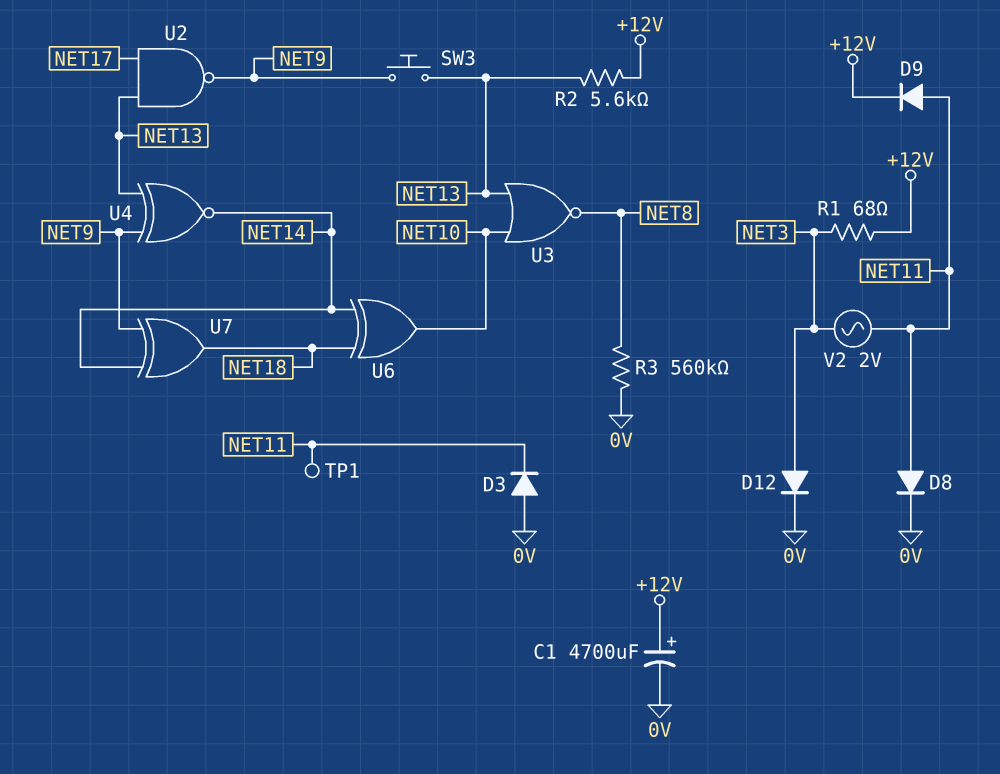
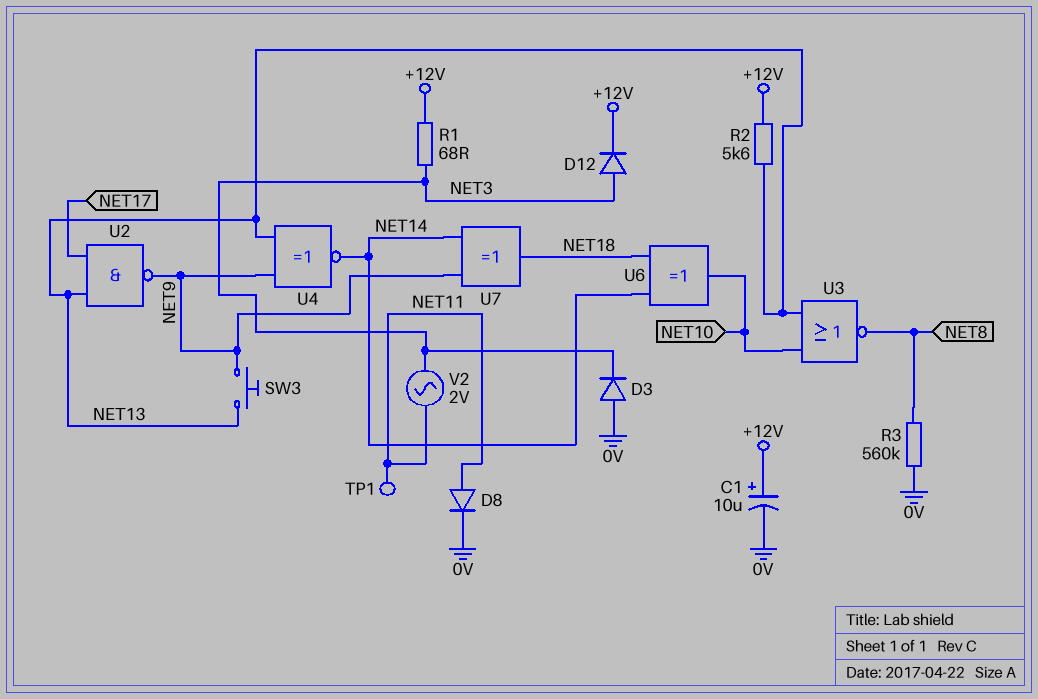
C1: 4700uF (plus +12V, minus 0V) -> 10uF (plus +12V, minus 0V)
D3: diode (A 0V, K NET11) -> diode (A 0V, K NET3)
D9: diode (A NET11, K +12V) -> none
D12: diode (A NET3, K 0V) -> diode (A NET3, K +12V)

